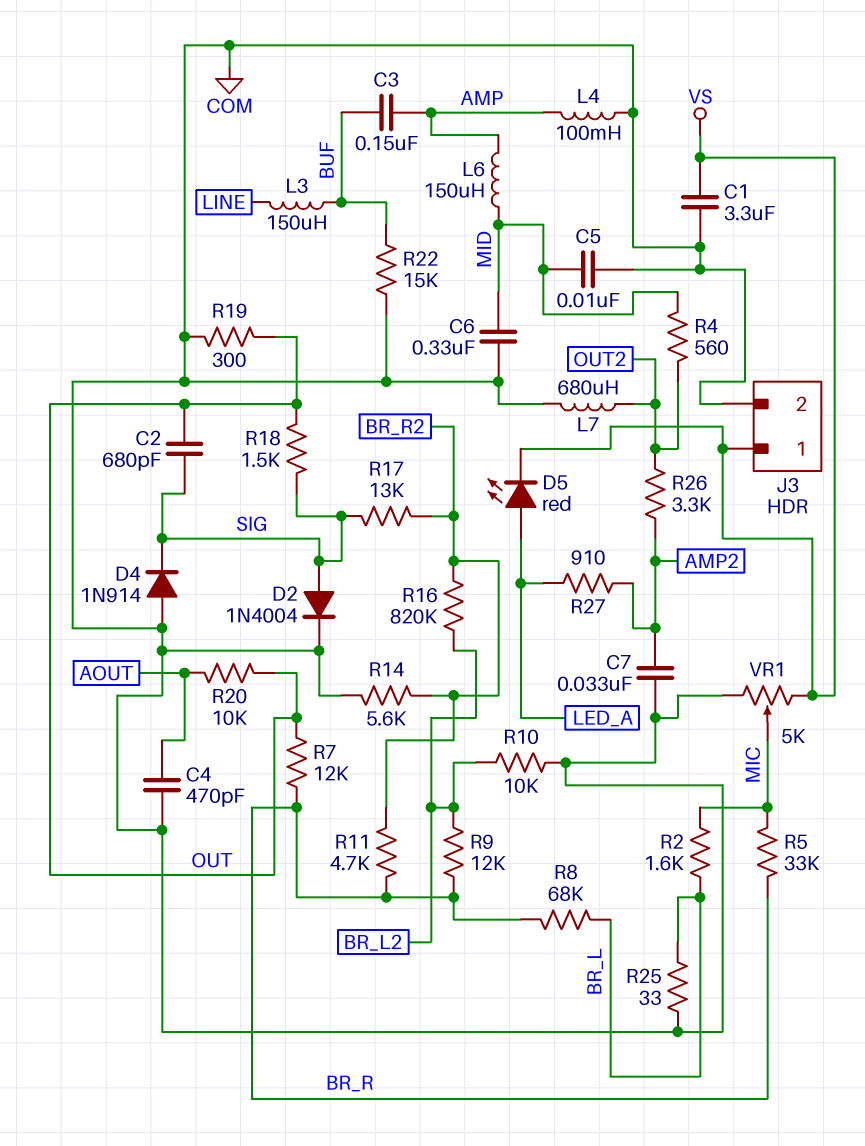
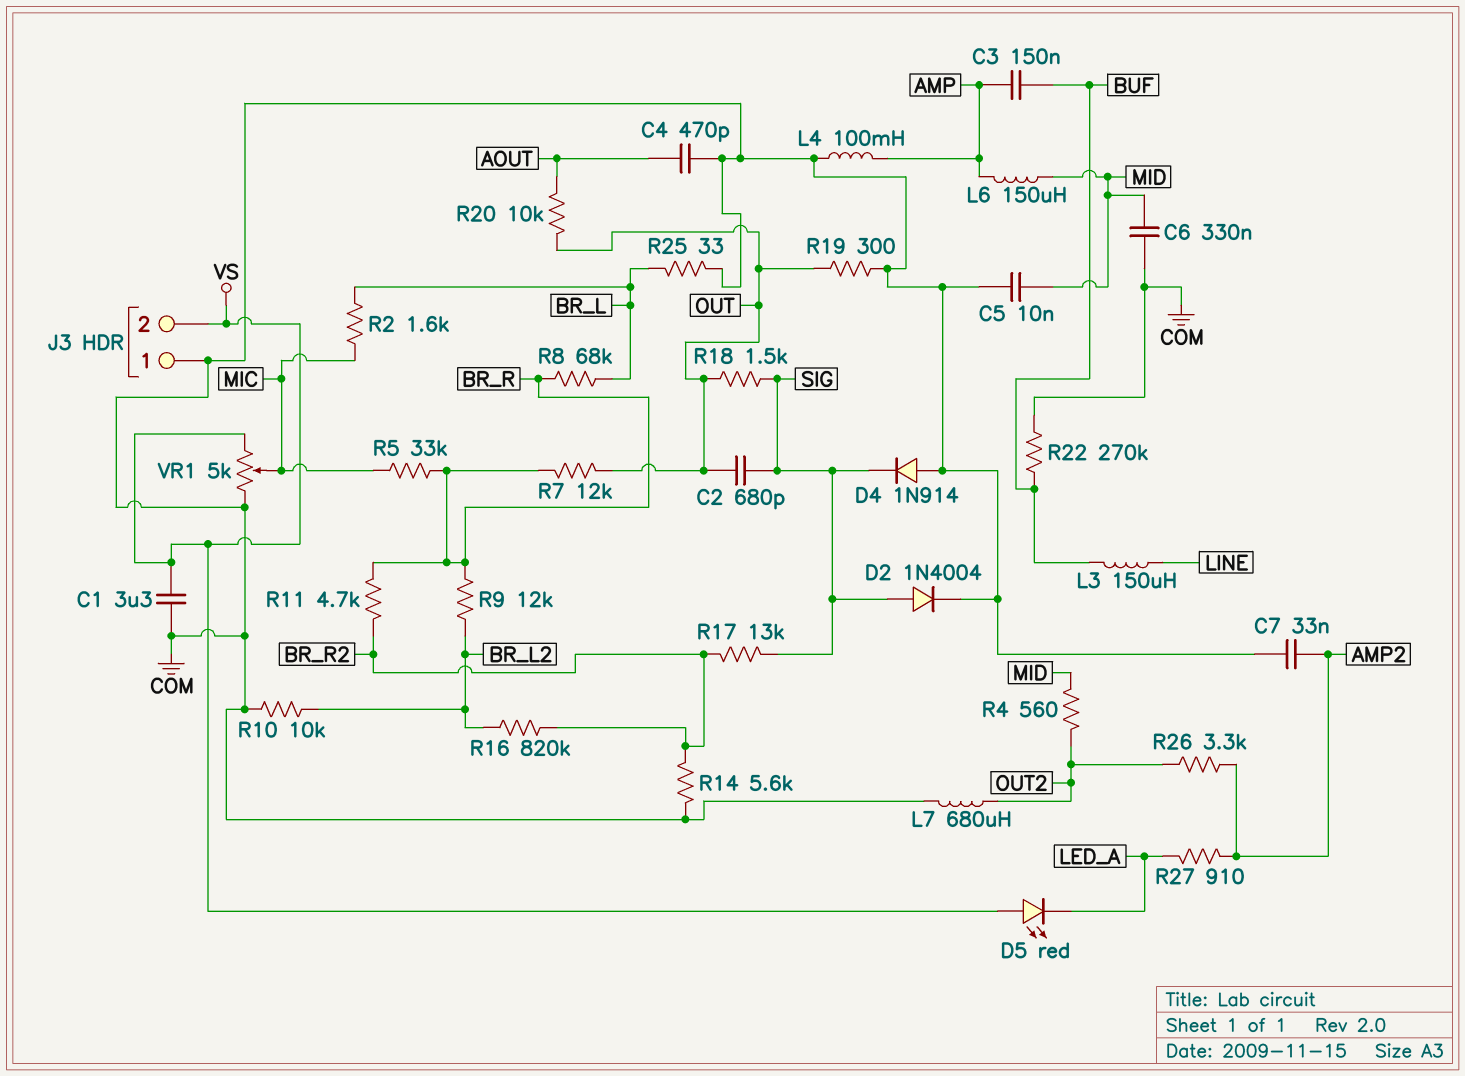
D5: LED red (A LED_A, K VS) -> LED red (A VS, K LED_A)
J3 pin 1: VS -> COM
J3 pin 2: COM -> VS
R22: 15k (BUF, COM) -> 270k (BUF, COM)

